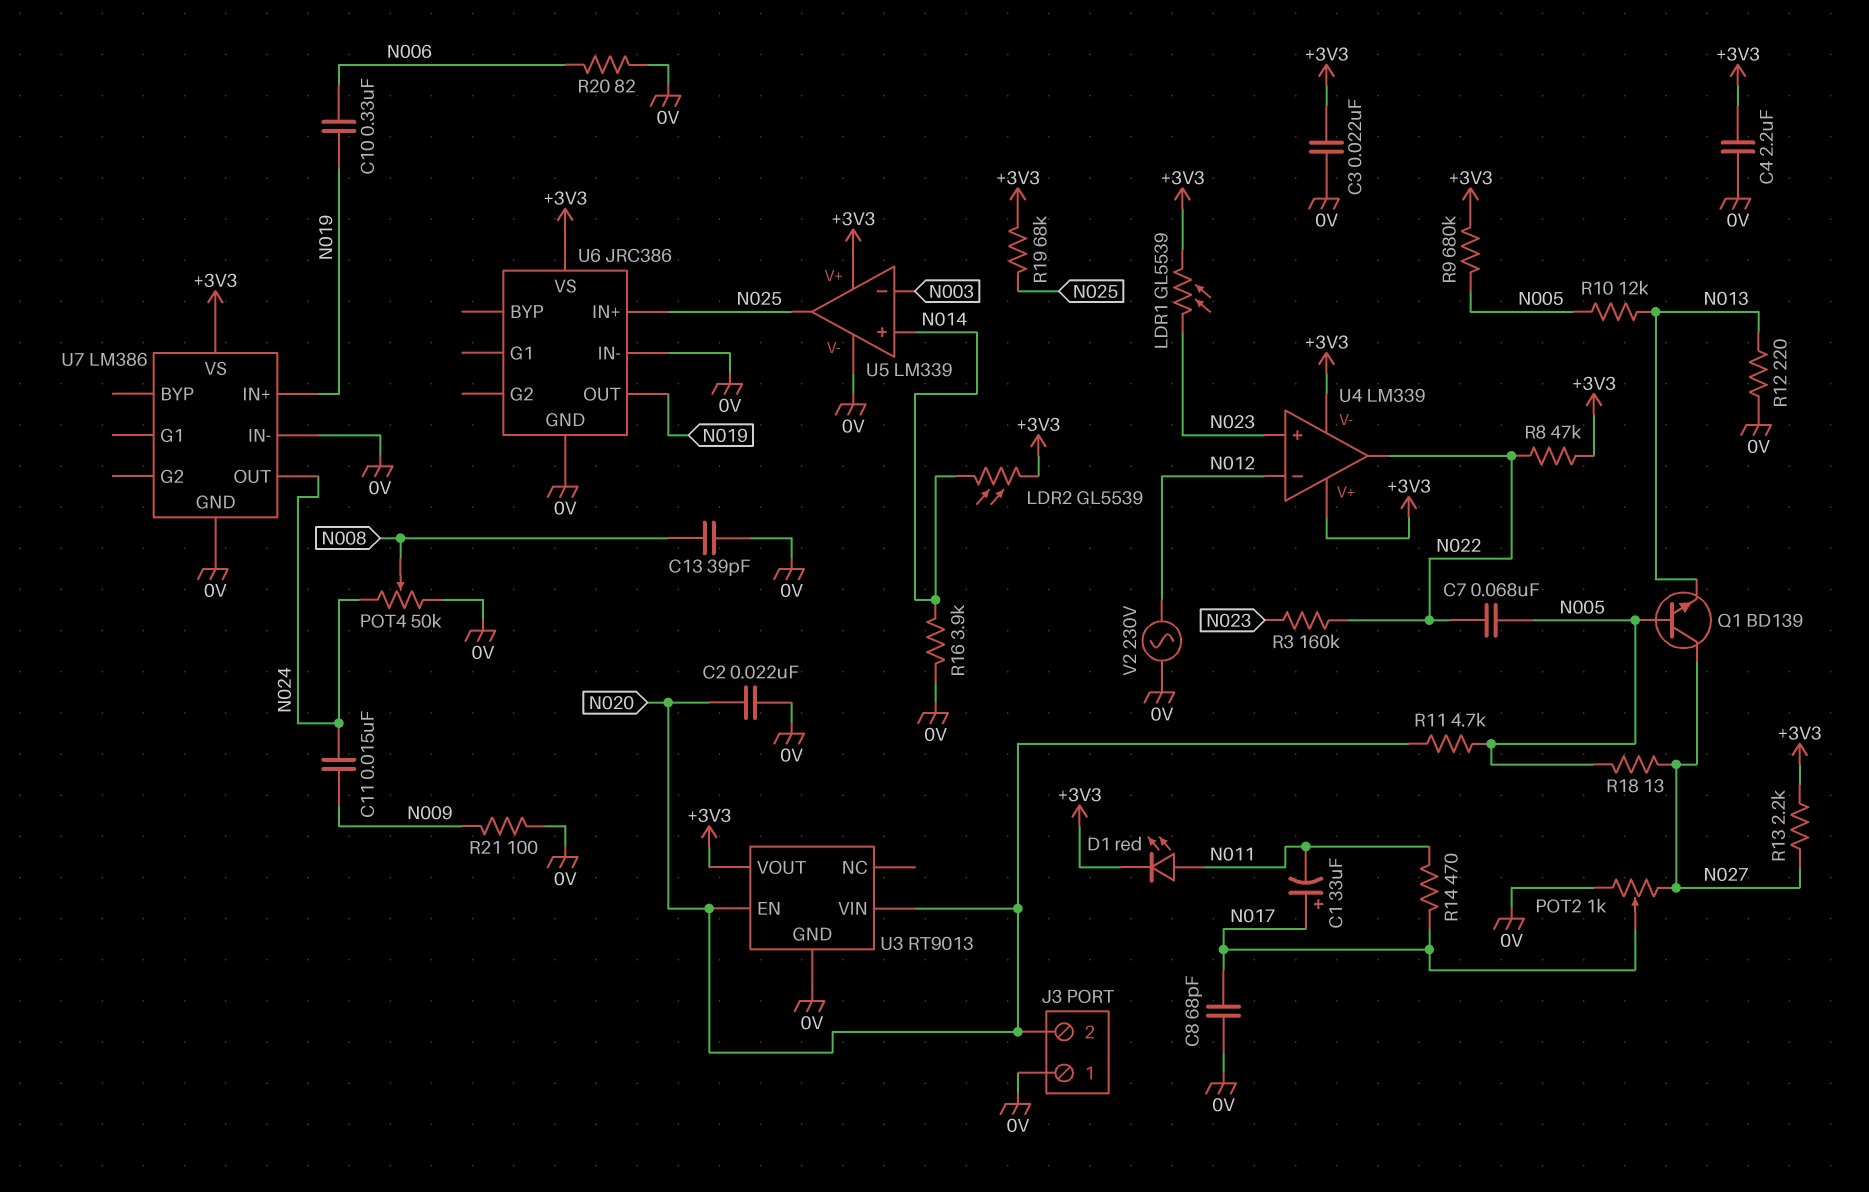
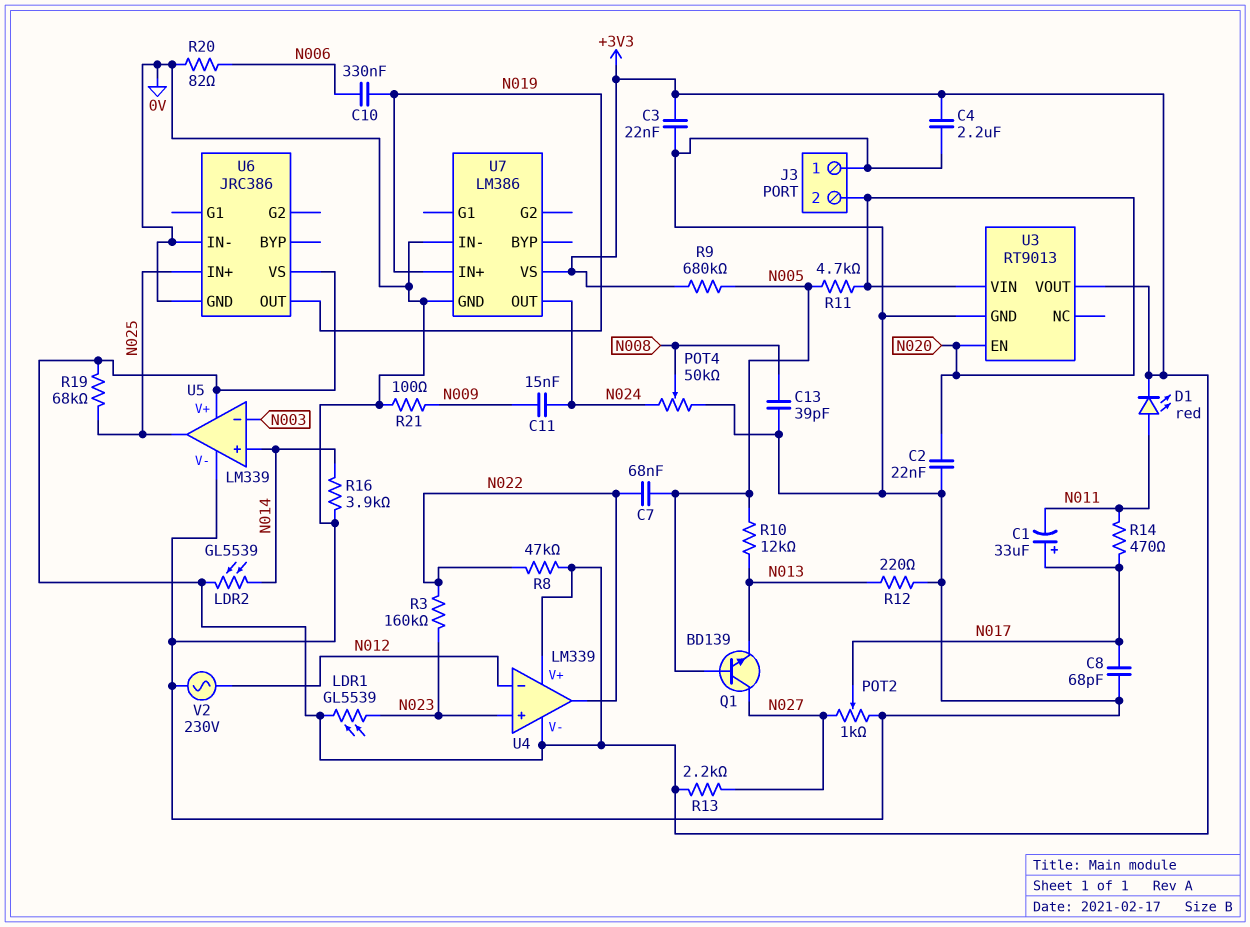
R18: 13 (N005, N027) -> none

